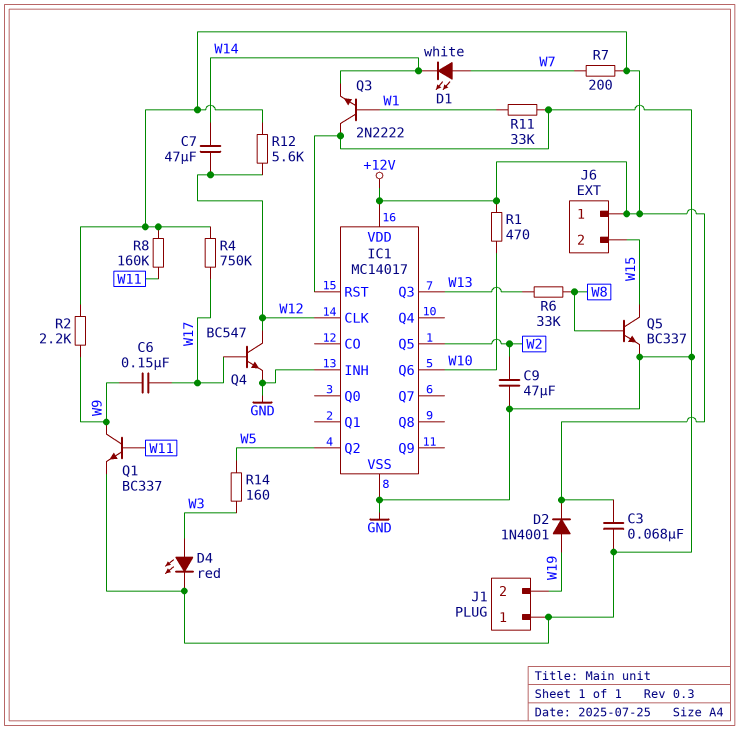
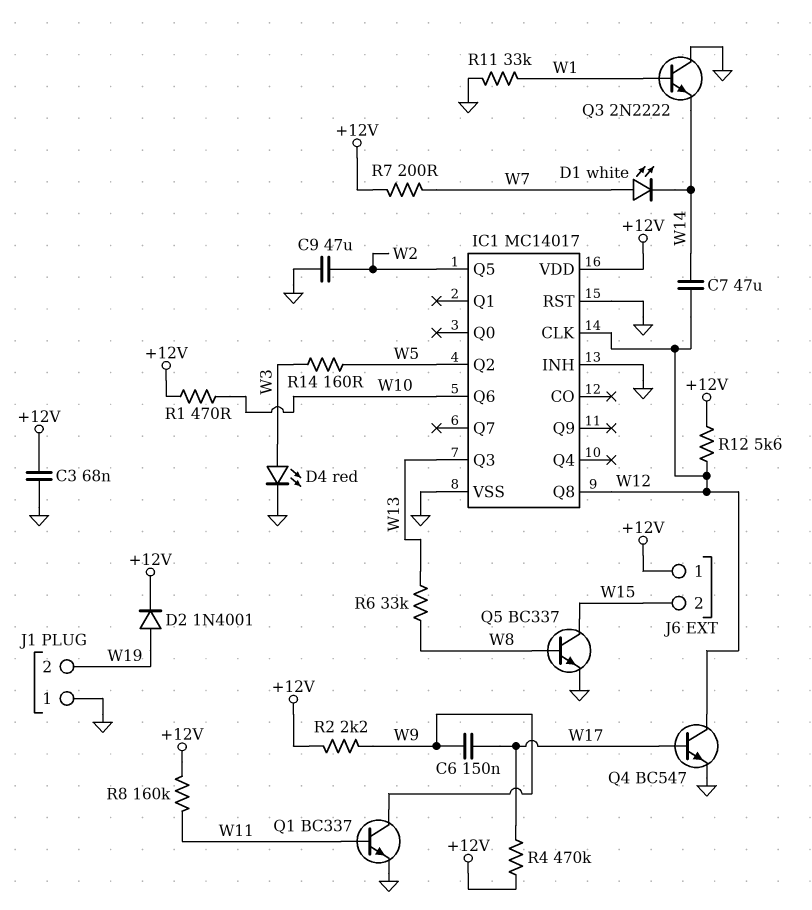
IC1 pin Q8: none -> W12
R4: 750k (+12V, W17) -> 470k (+12V, W17)

